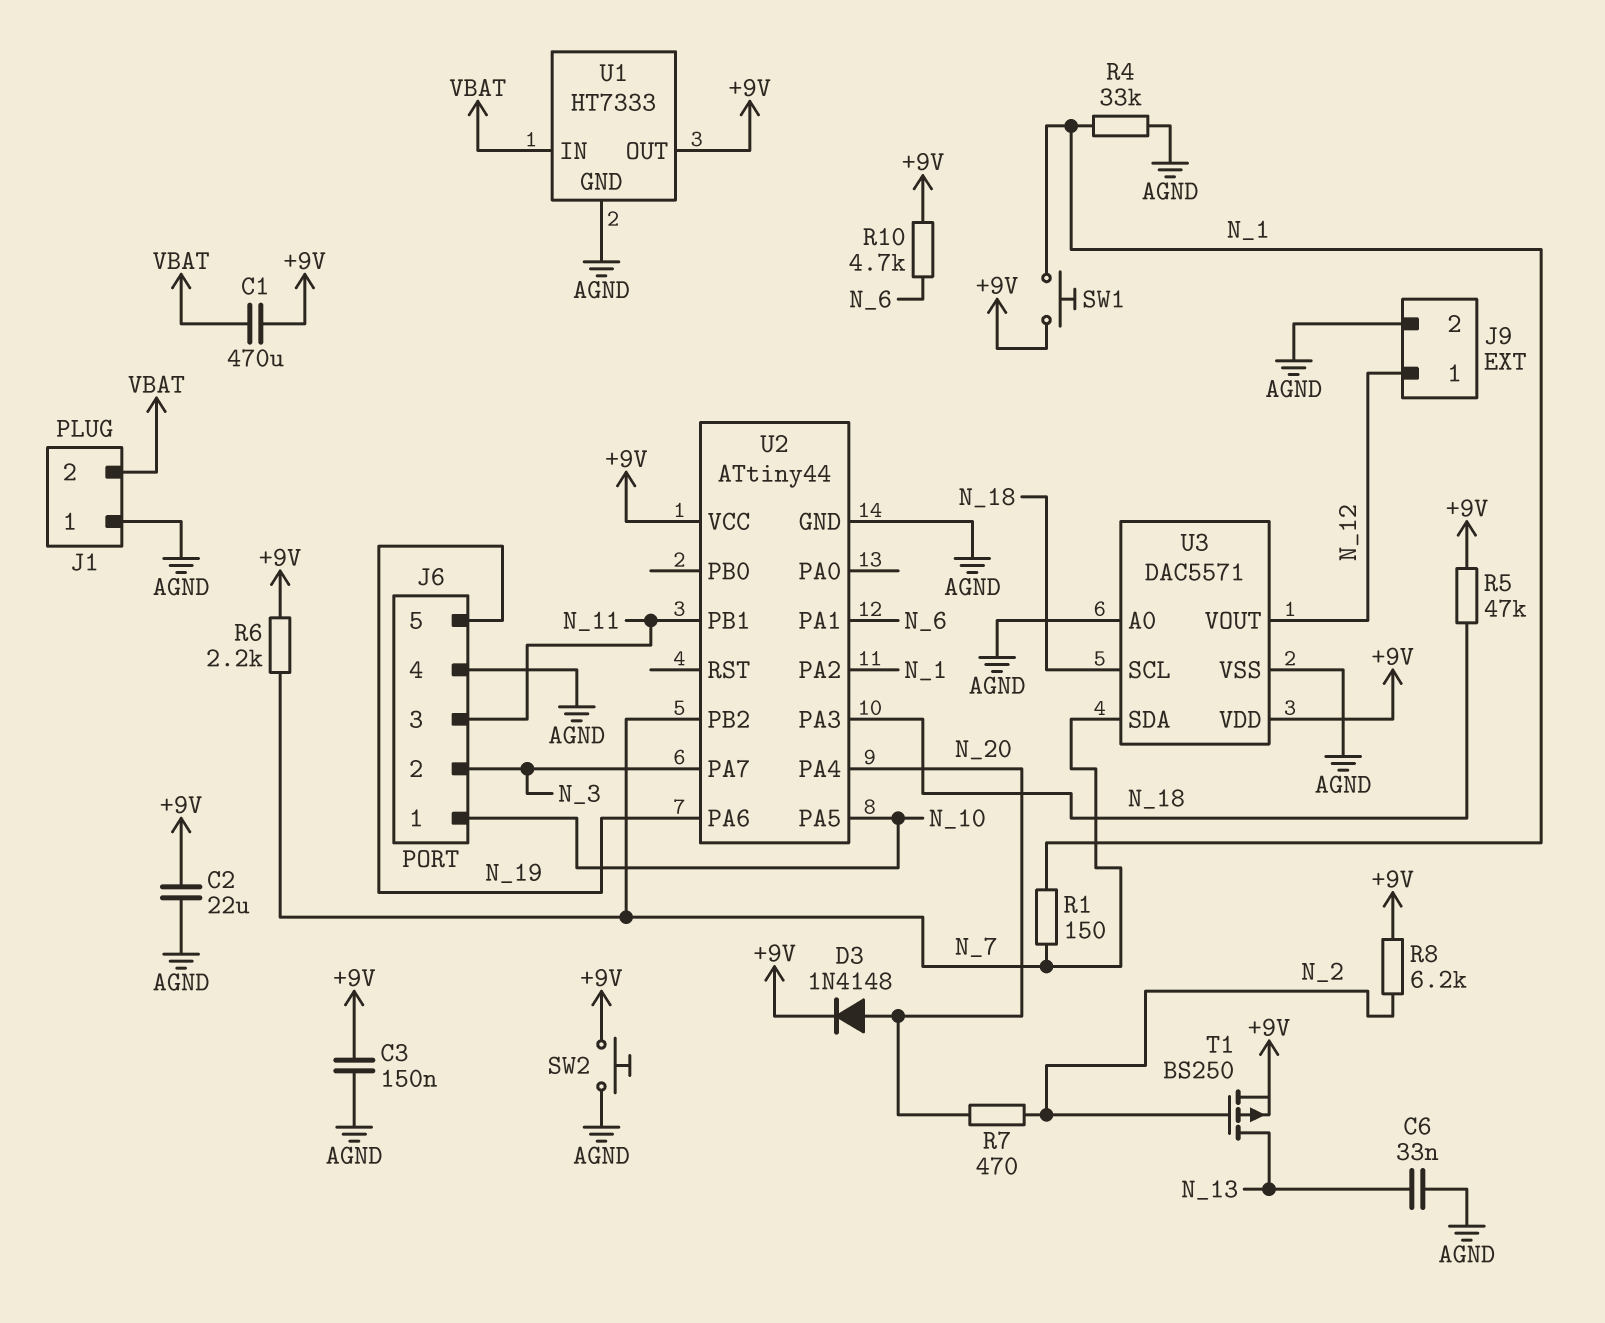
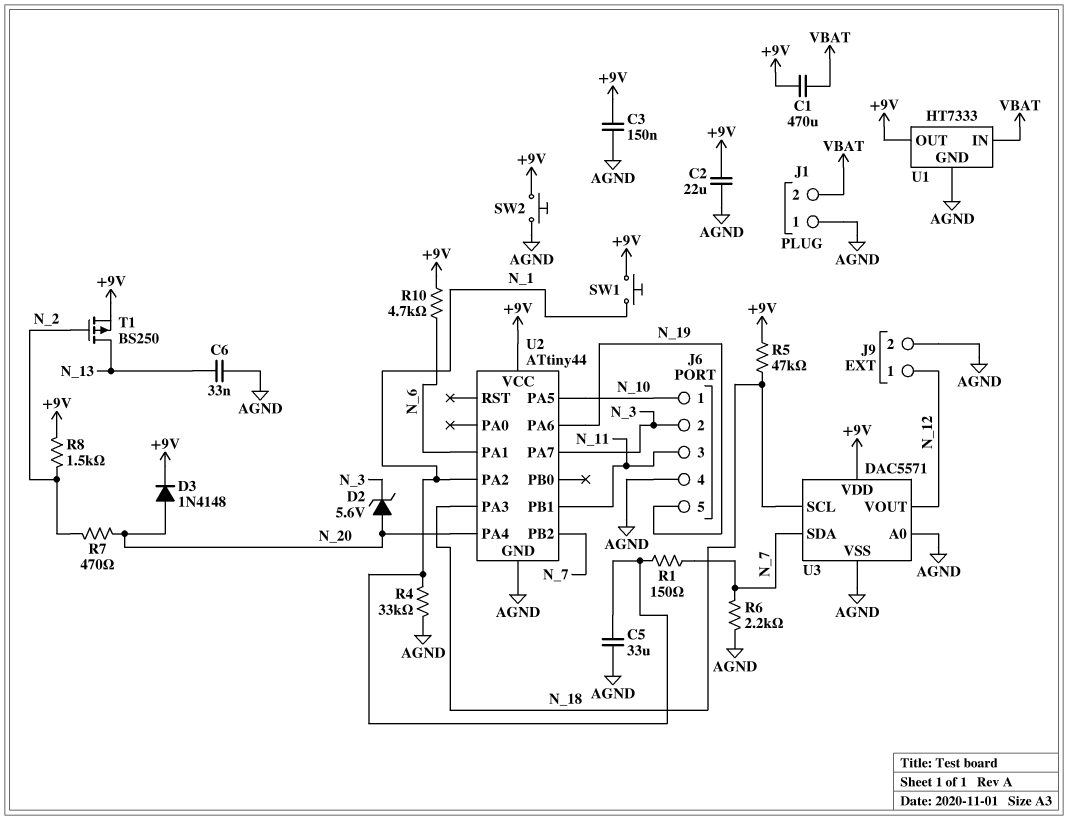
C5: none -> 33uF (AGND, N_1)
D2: none -> zener 5.6V (A N_20, K N_3)
R6: 2.2k (+9V, N_7) -> 2.2k (AGND, N_7)
R8: 6.2k (+9V, N_2) -> 1.5k (+9V, N_2)

